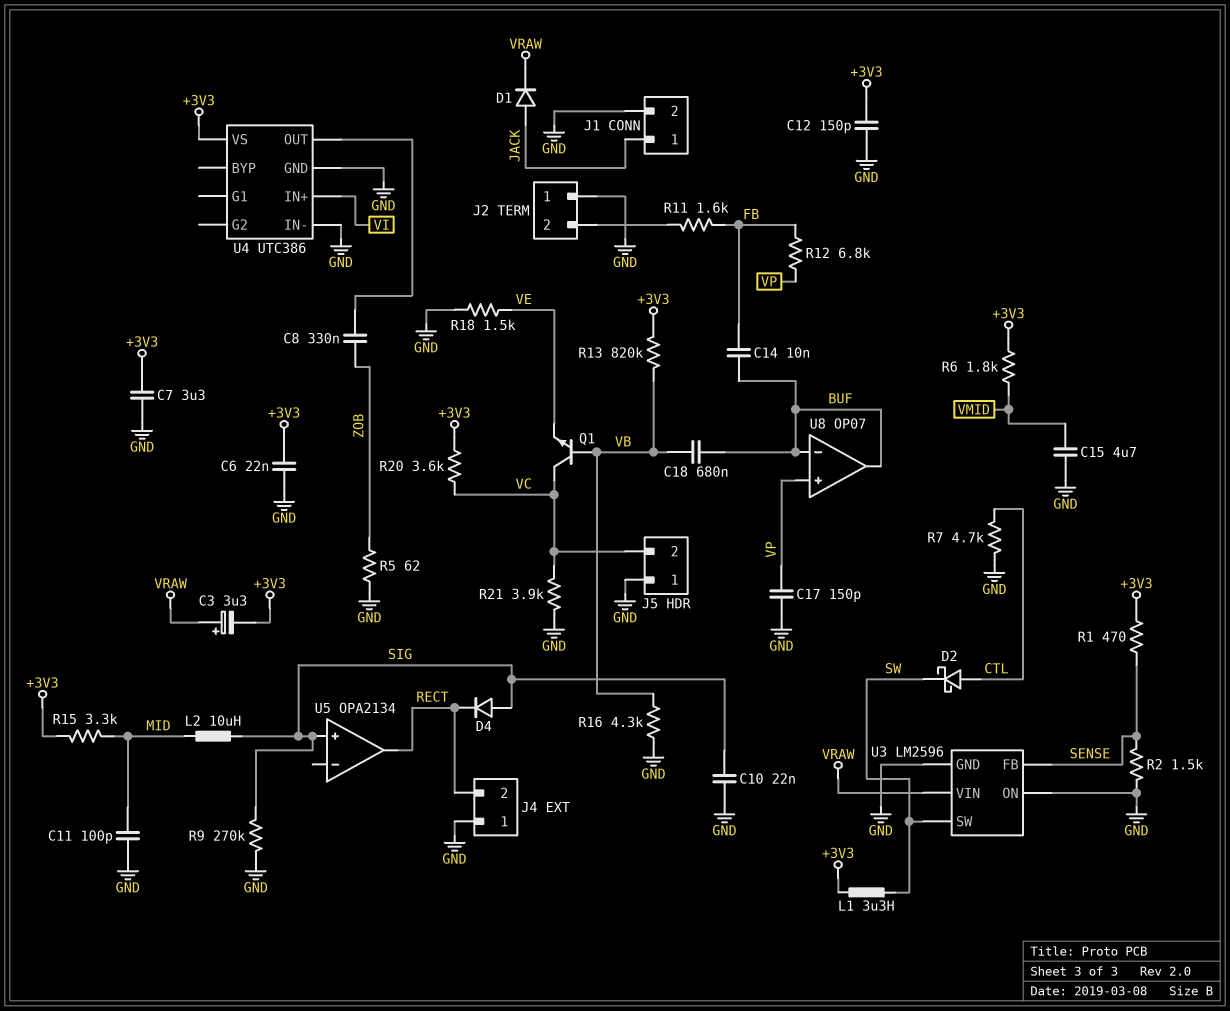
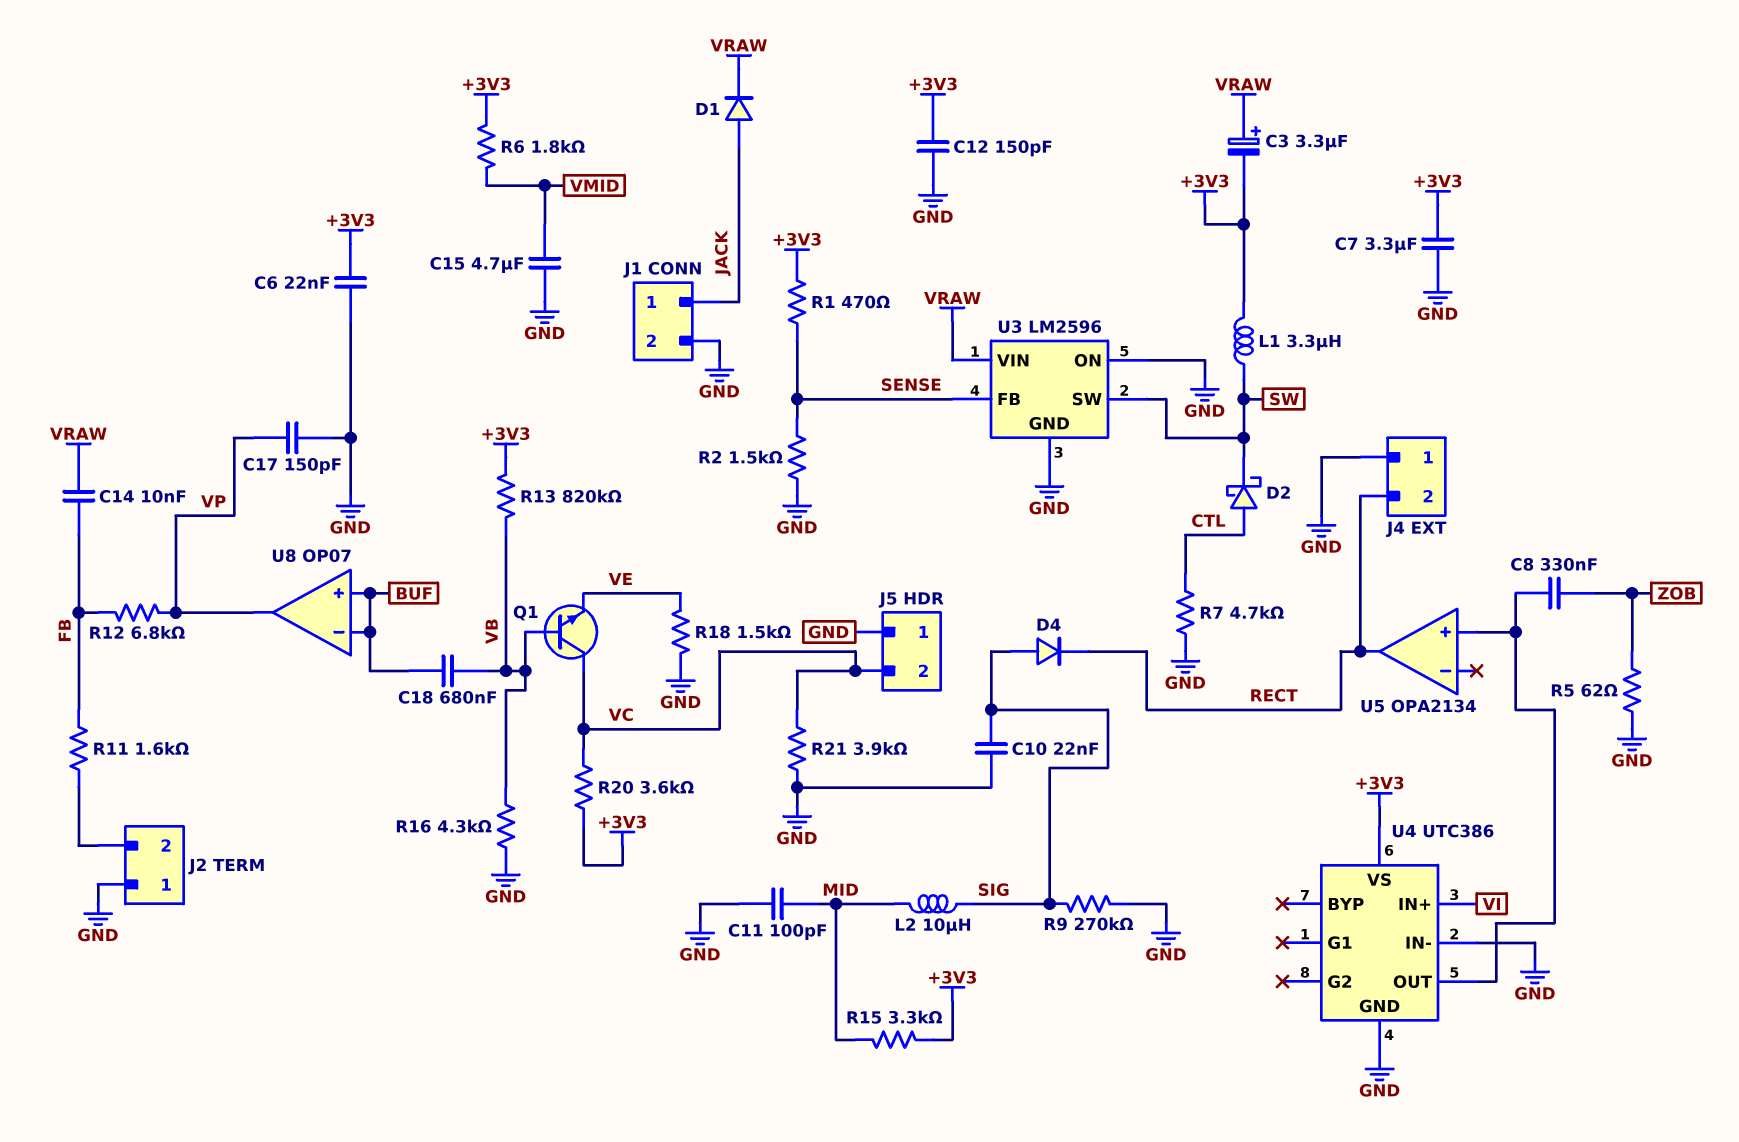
C14: 10nF (BUF, FB) -> 10nF (FB, VRAW)
U5 pin in+: SIG -> U4/OUT
U8 pin in+: VP -> BUF
U8 pin out: BUF -> VP

